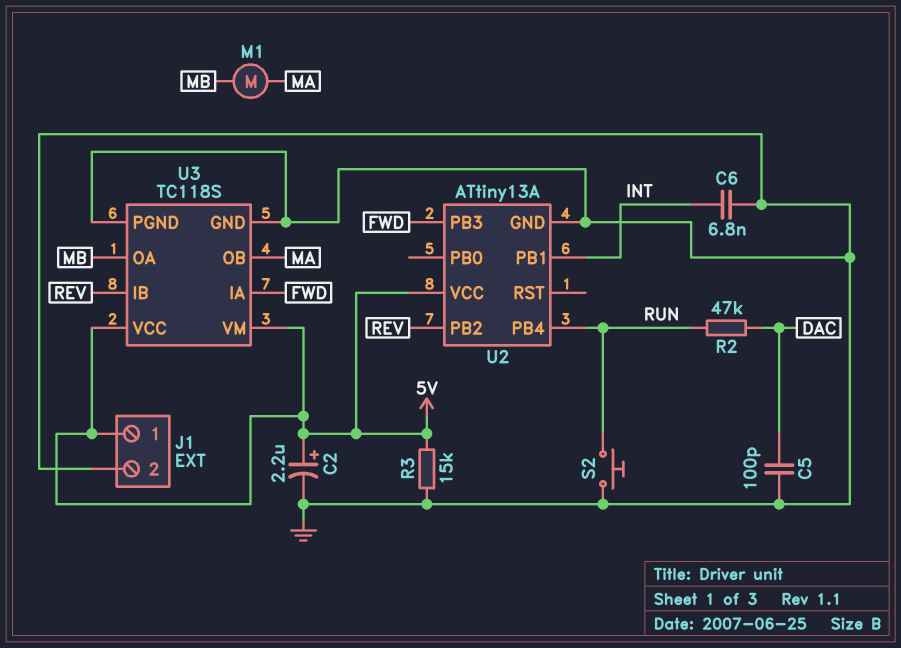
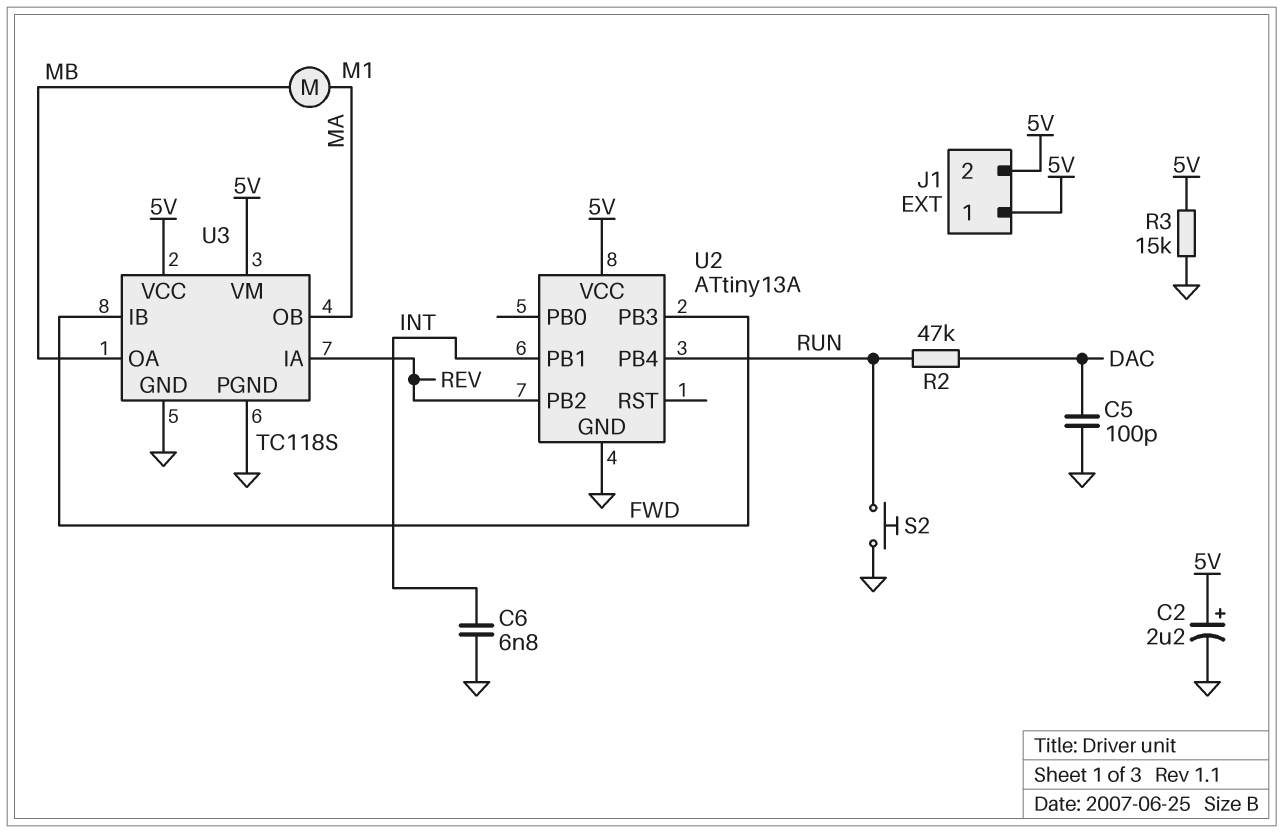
J1 pin 2: GND -> 5V
U3 pin IA: FWD -> REV
U3 pin IB: REV -> FWD

